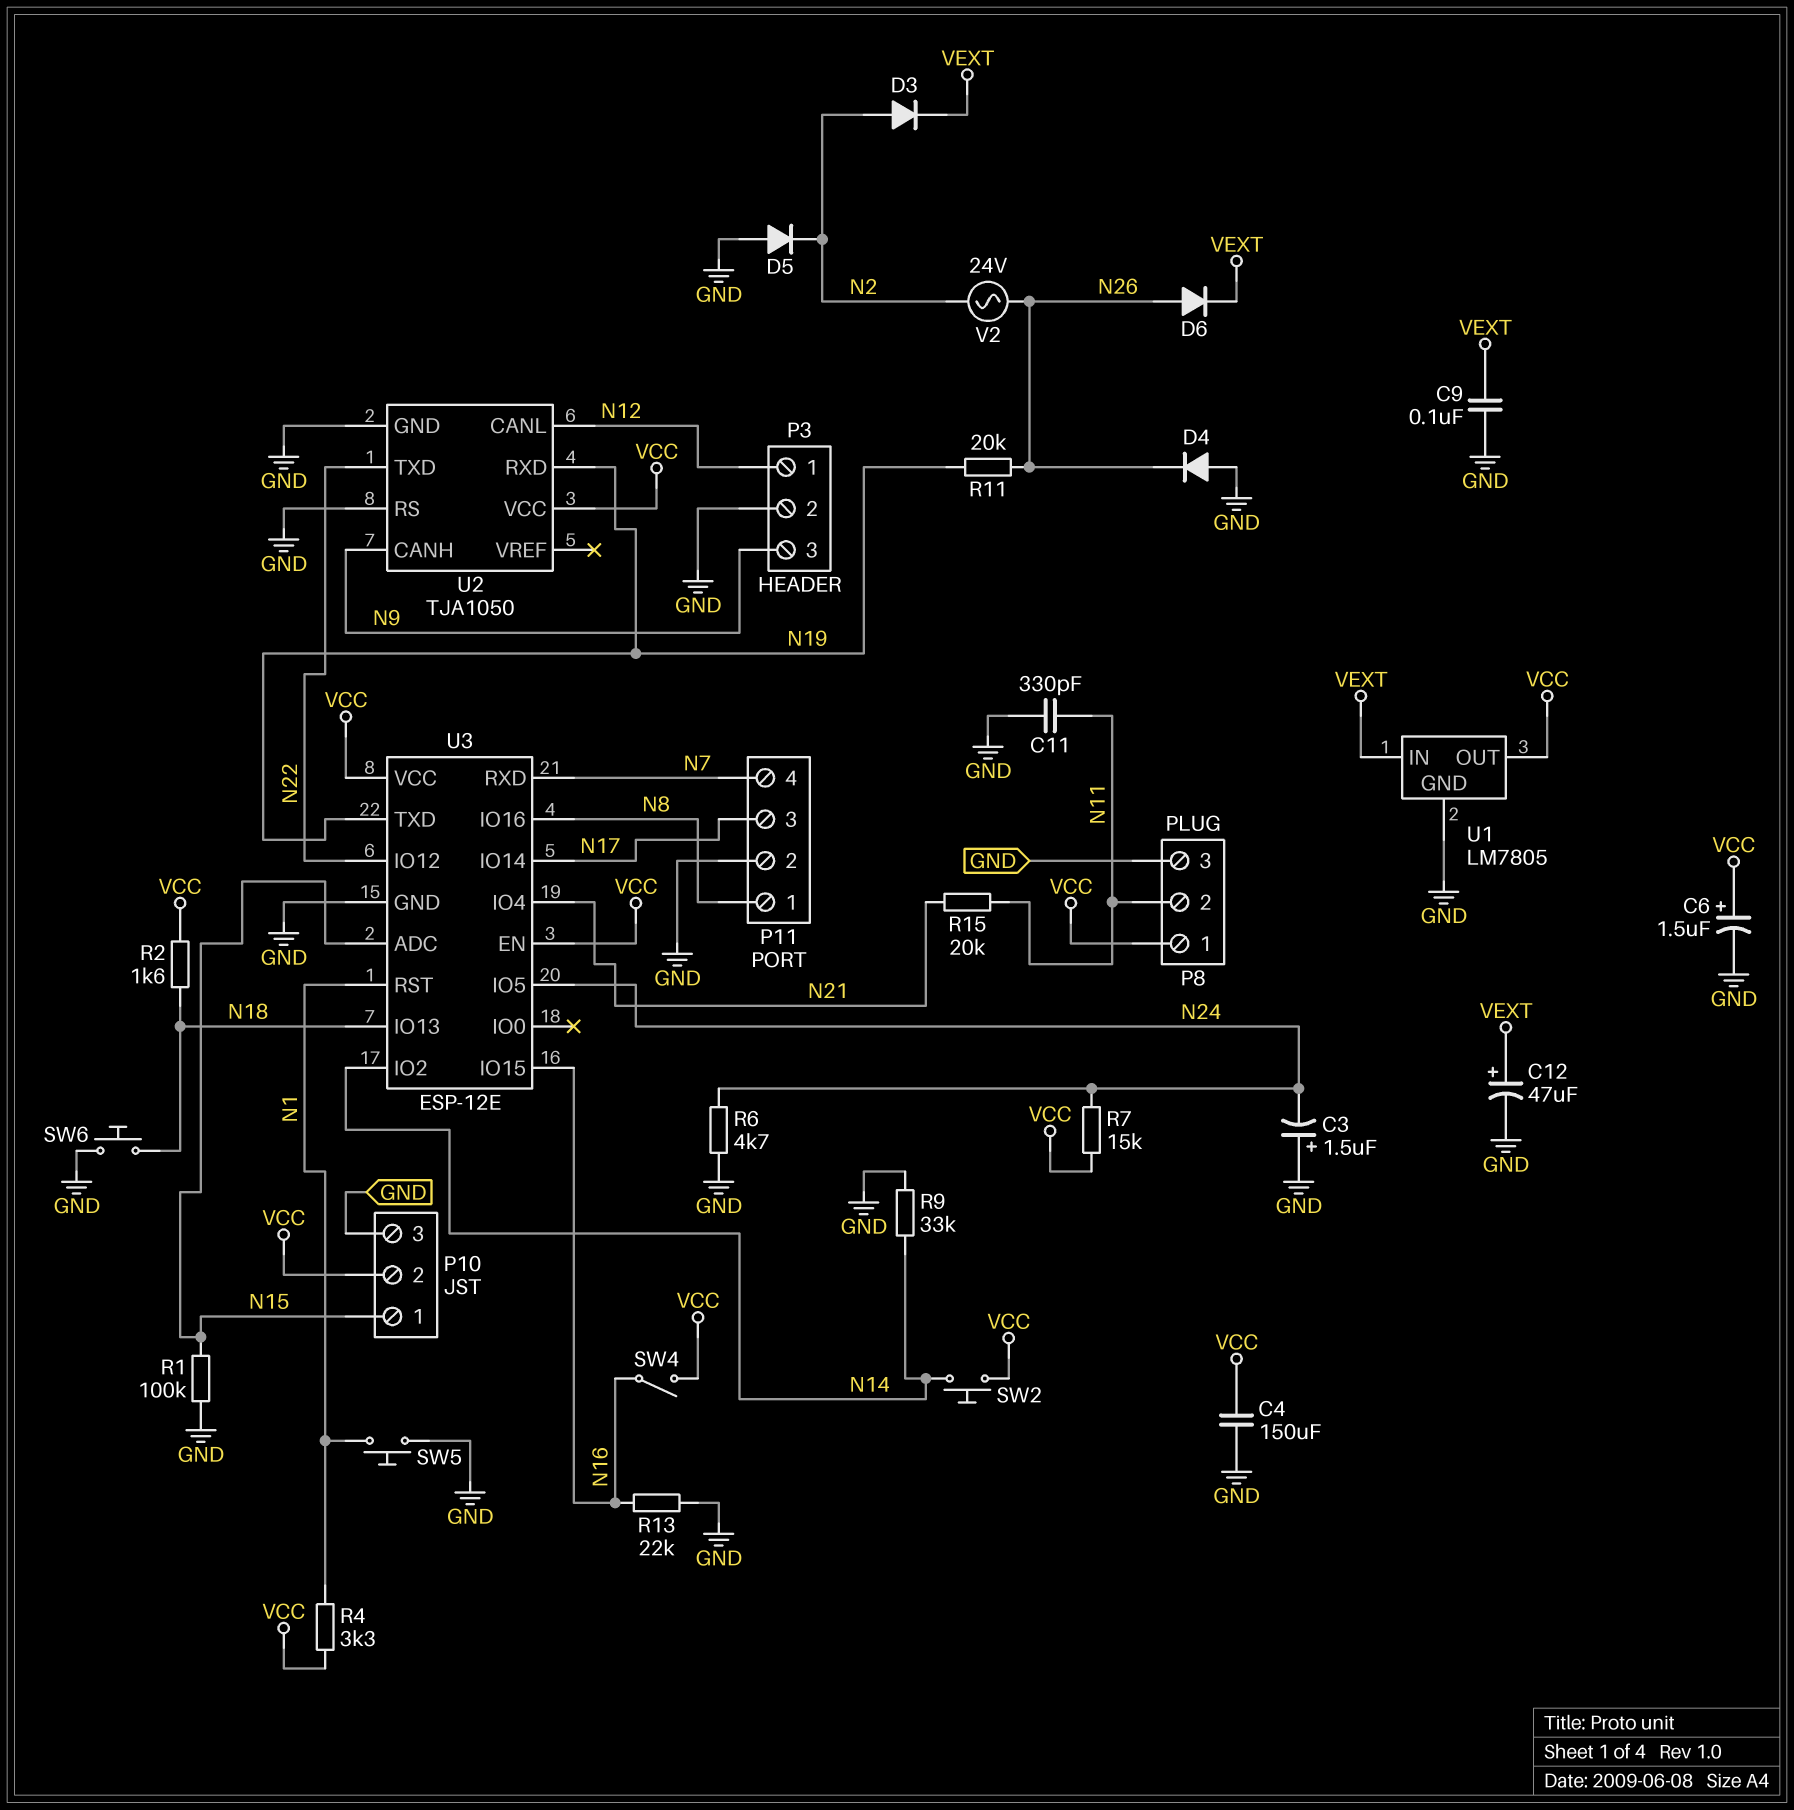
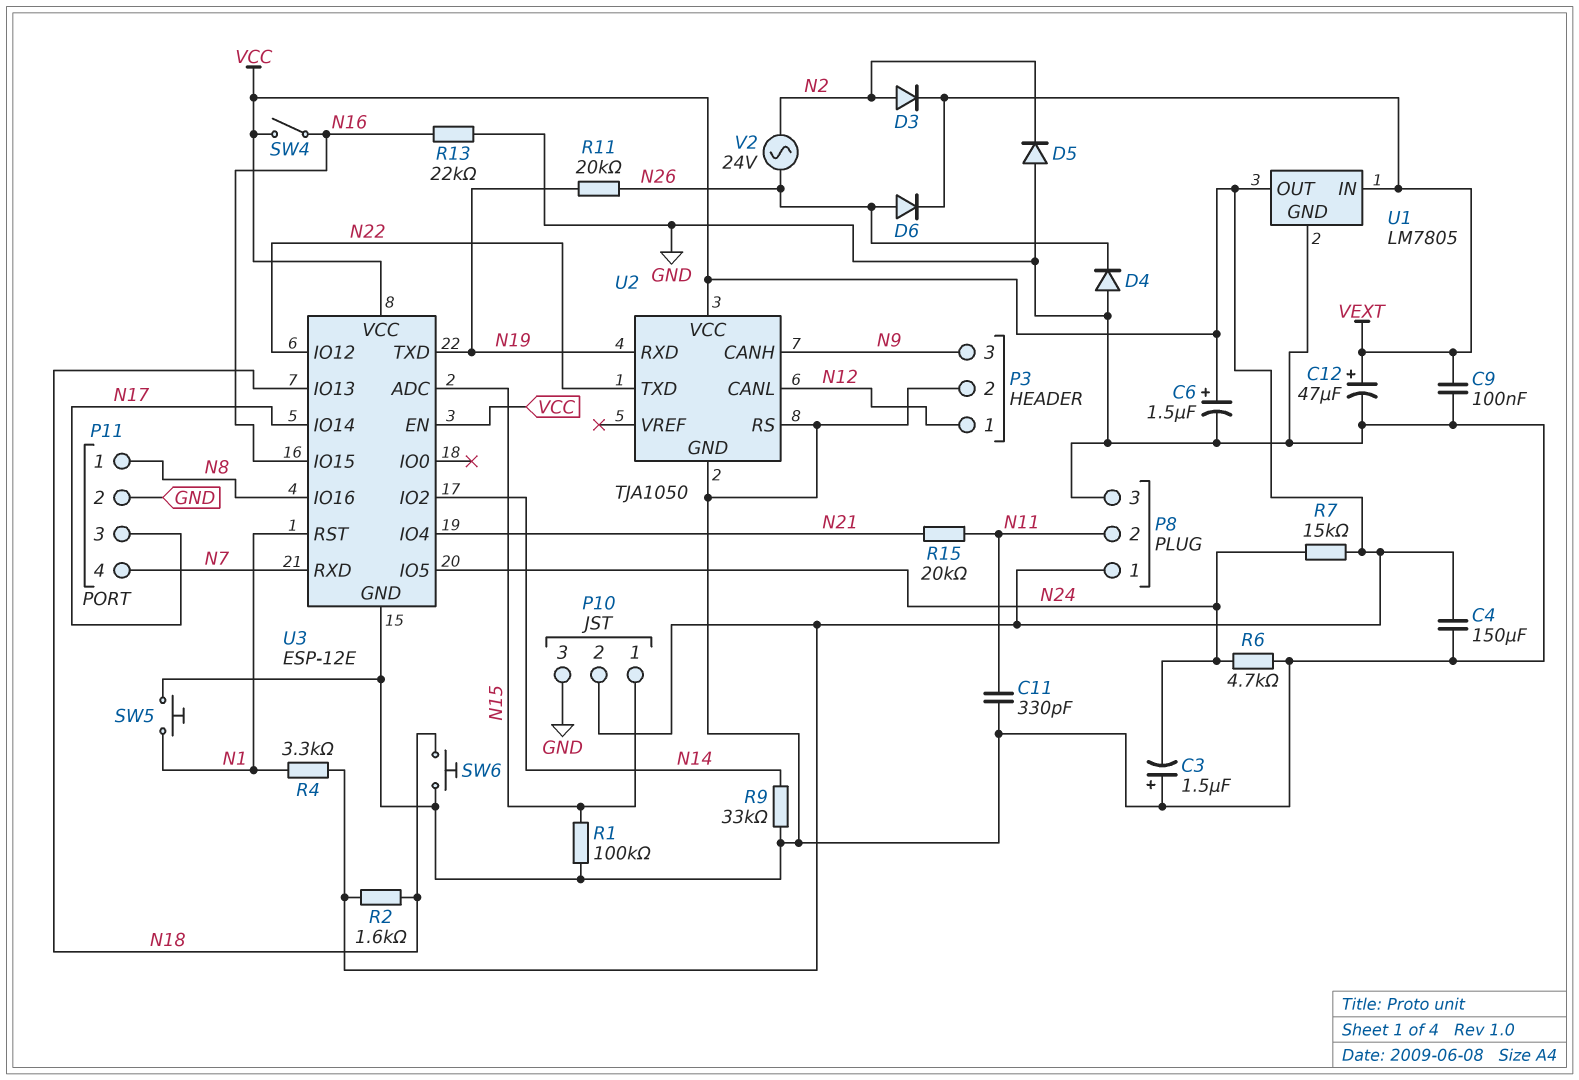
SW2: button (N14, VCC) -> none

